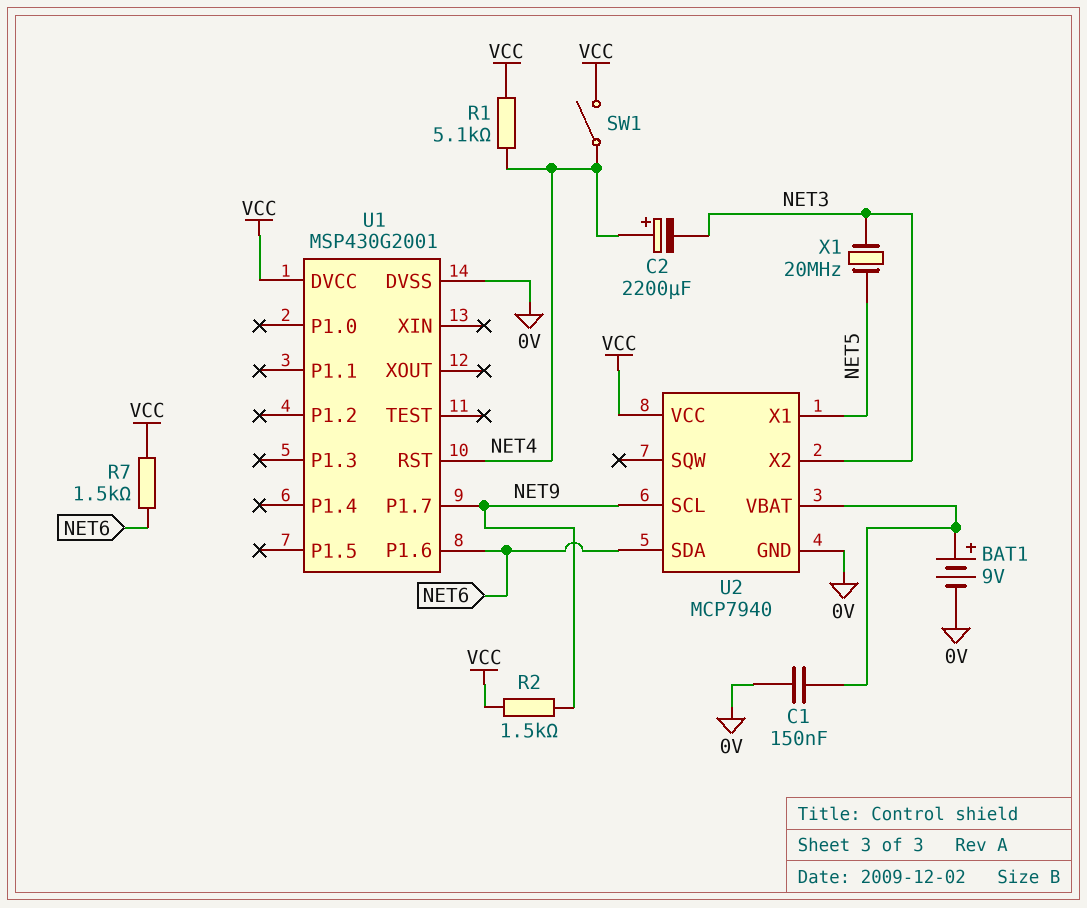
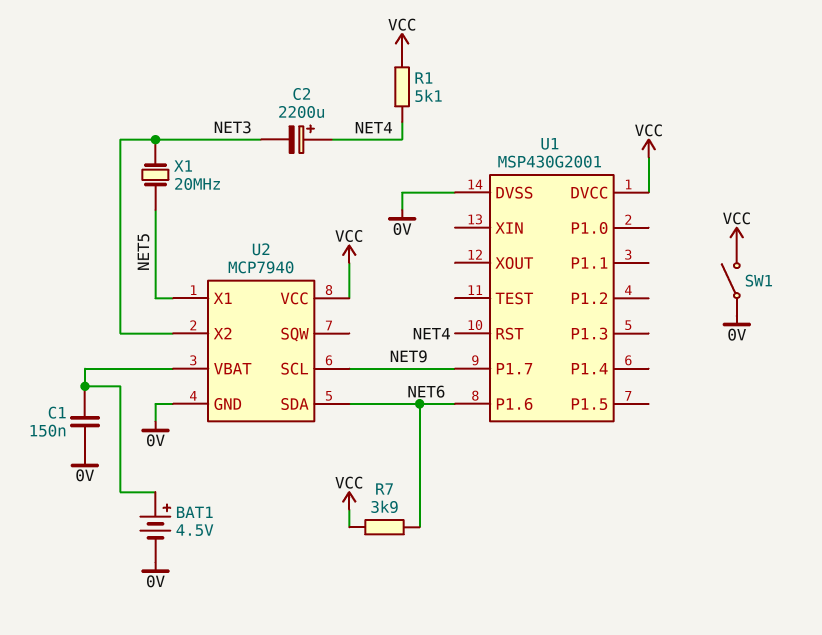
BAT1: 9V (plus U2/VBAT, minus 0V) -> 4.5V (plus U2/VBAT, minus 0V)
R2: 1.5k (NET9, VCC) -> none
R7: 1.5k (NET6, VCC) -> 3.9k (NET6, VCC)
SW1: switch (NET4, VCC) -> switch (0V, VCC)

